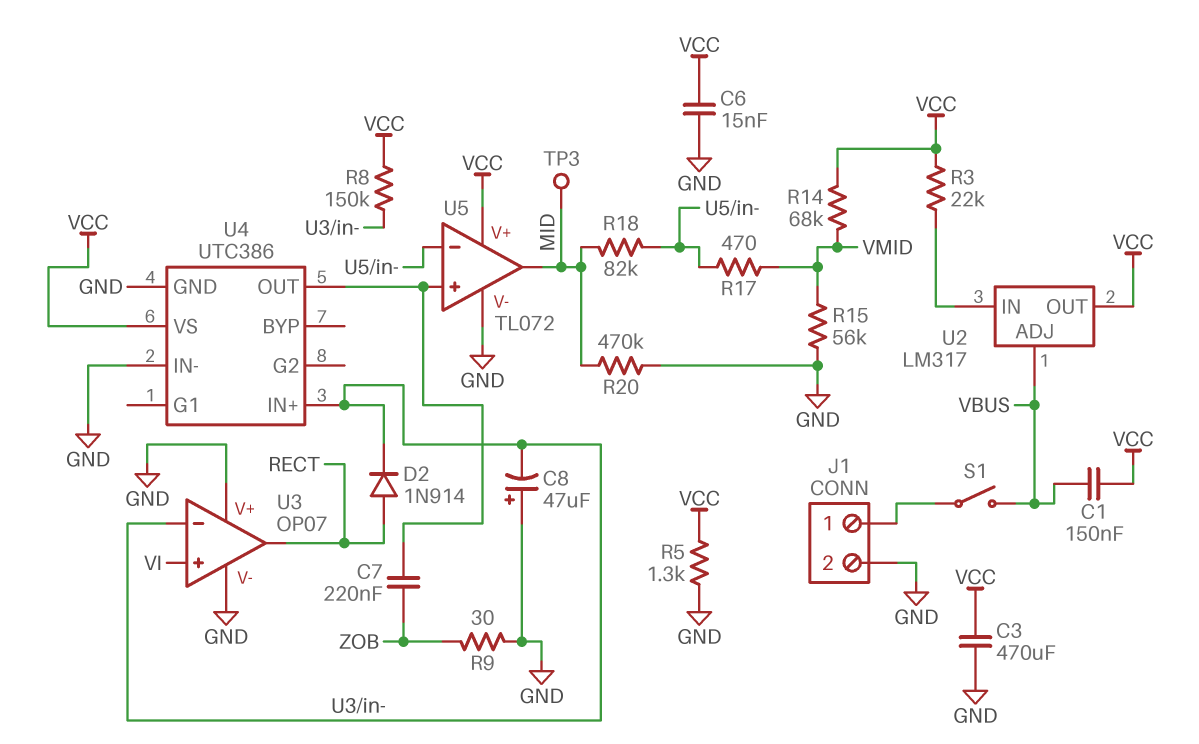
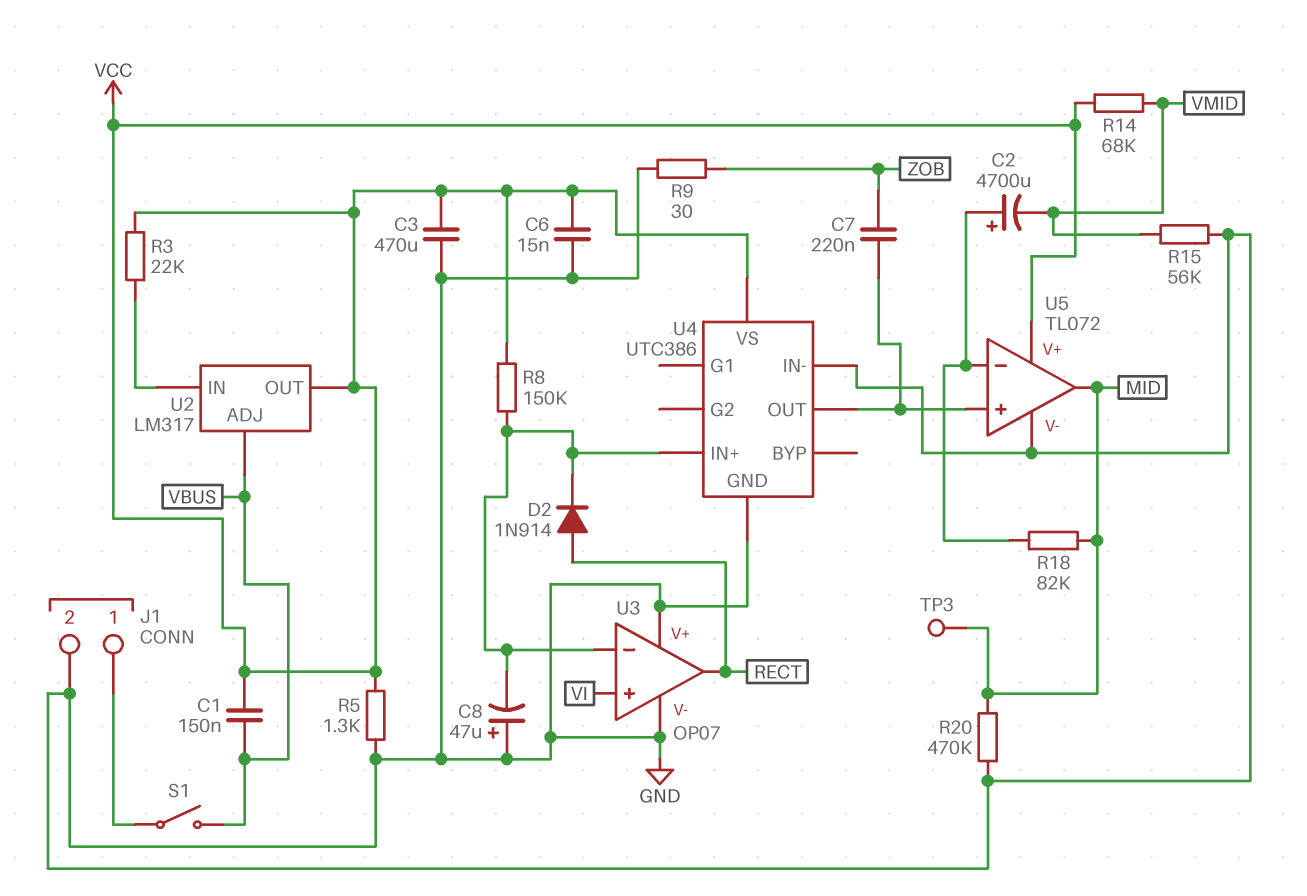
C2: none -> 4700uF (plus U5/in-, minus VMID)
R17: 470 (U5/in-, VMID) -> none

